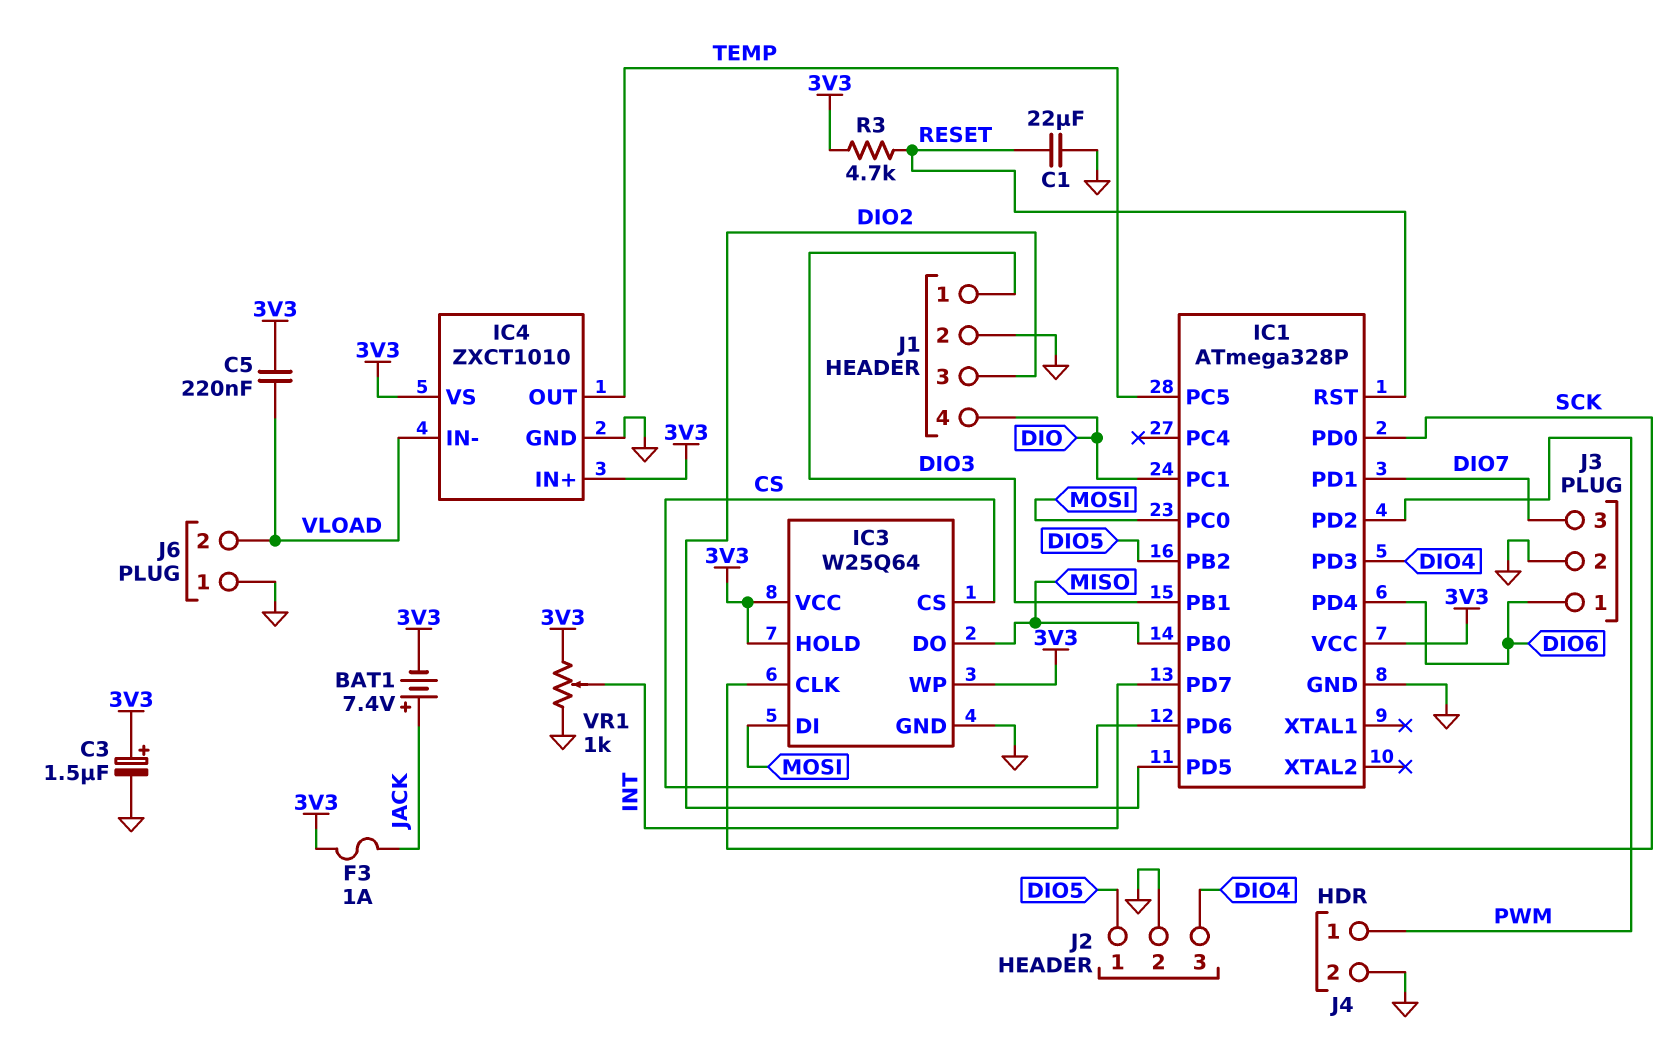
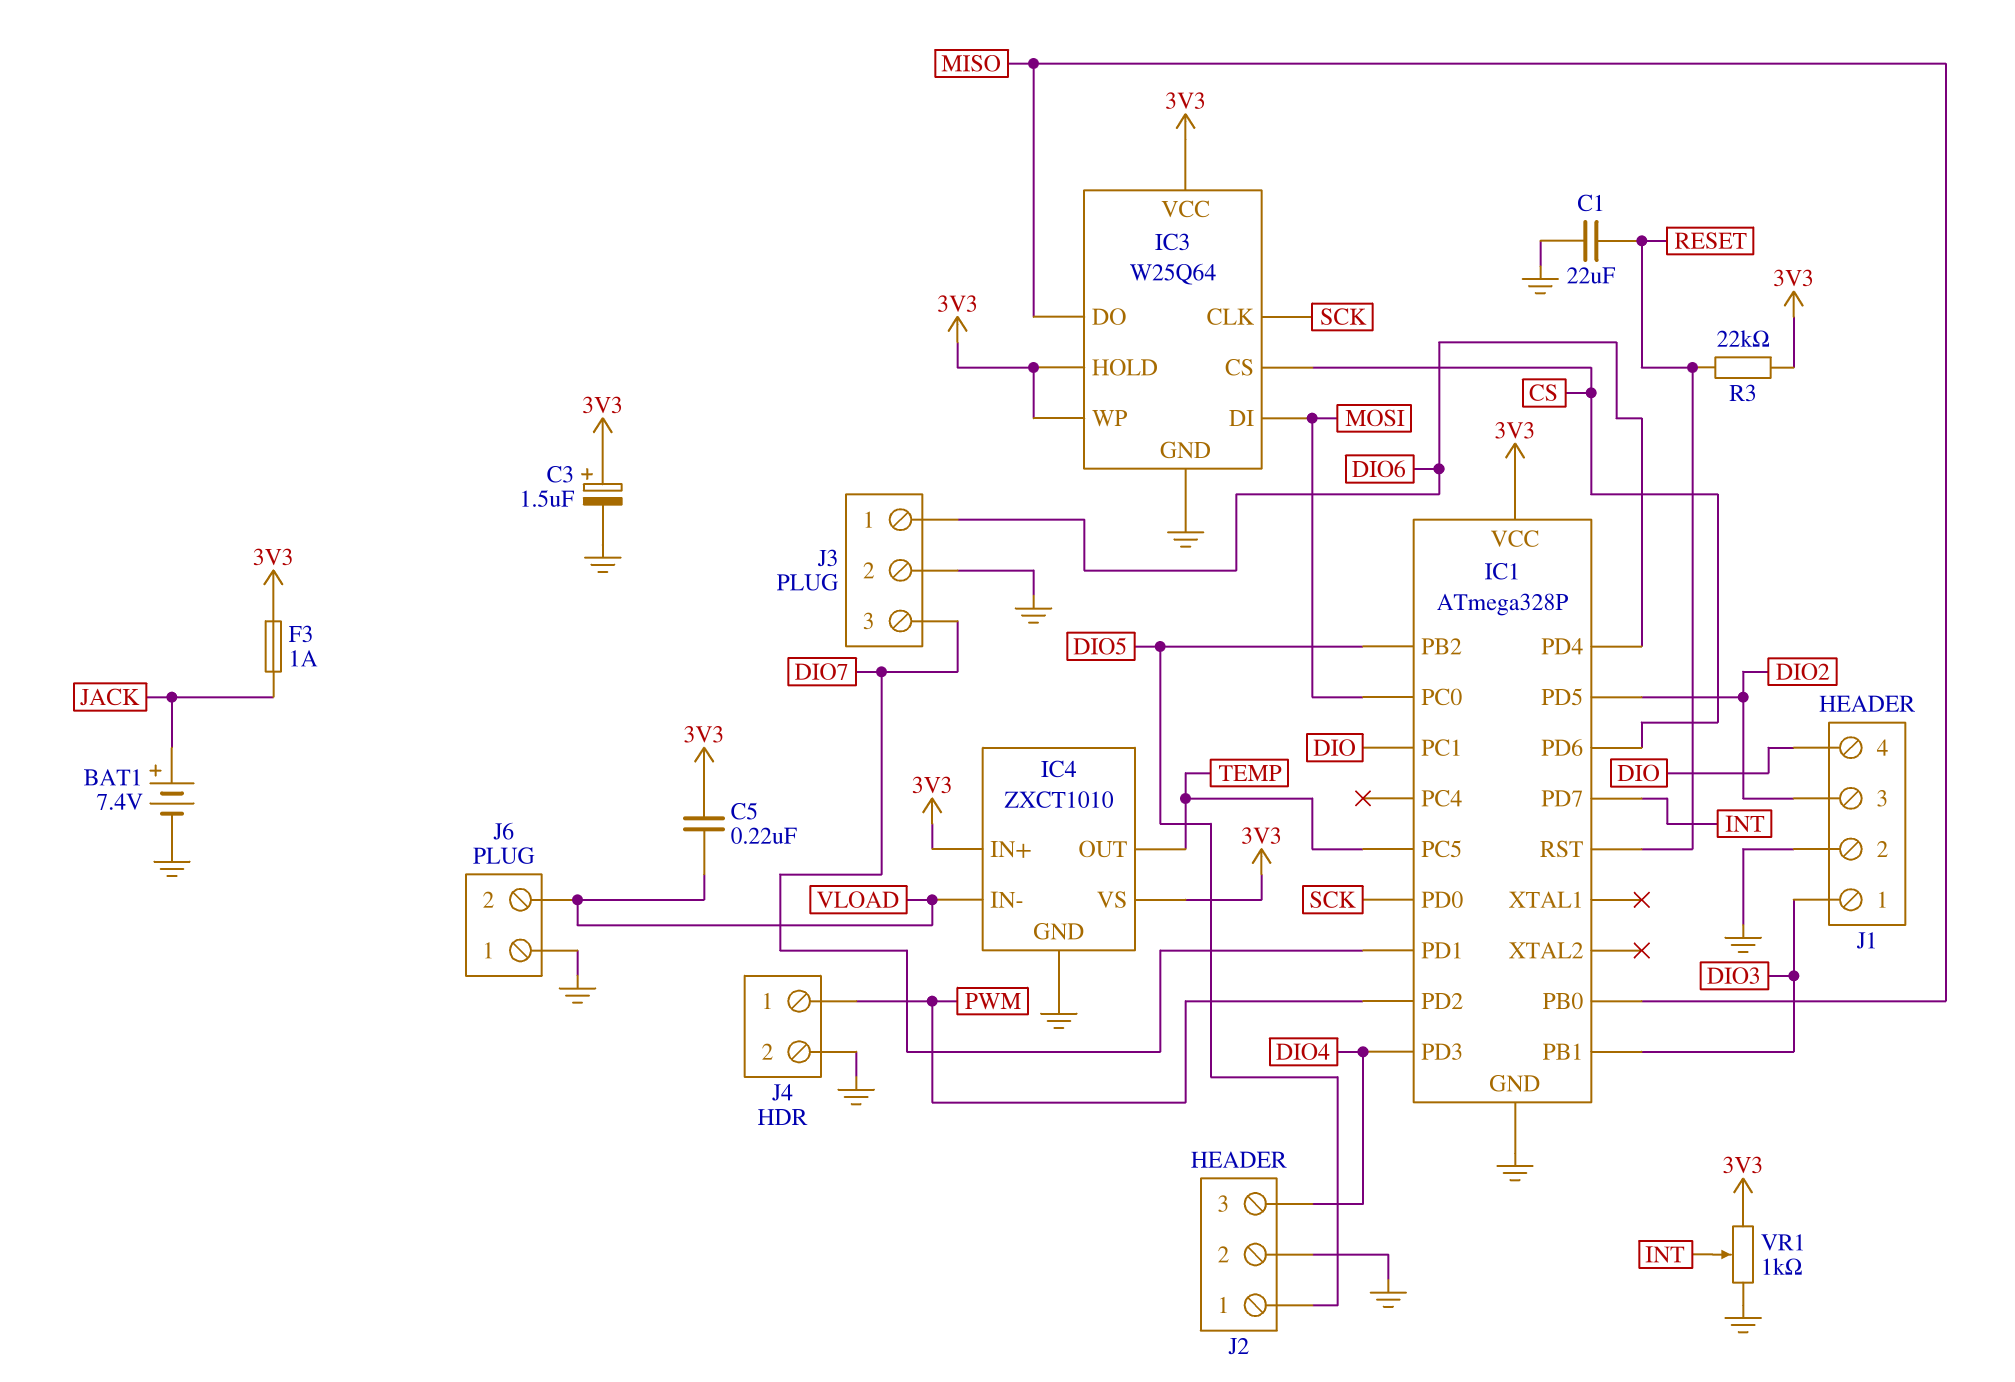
BAT1: 7.4V (plus JACK, minus 3V3) -> 7.4V (plus JACK, minus GND)
R3: 4.7k (3V3, RESET) -> 22k (3V3, RESET)

